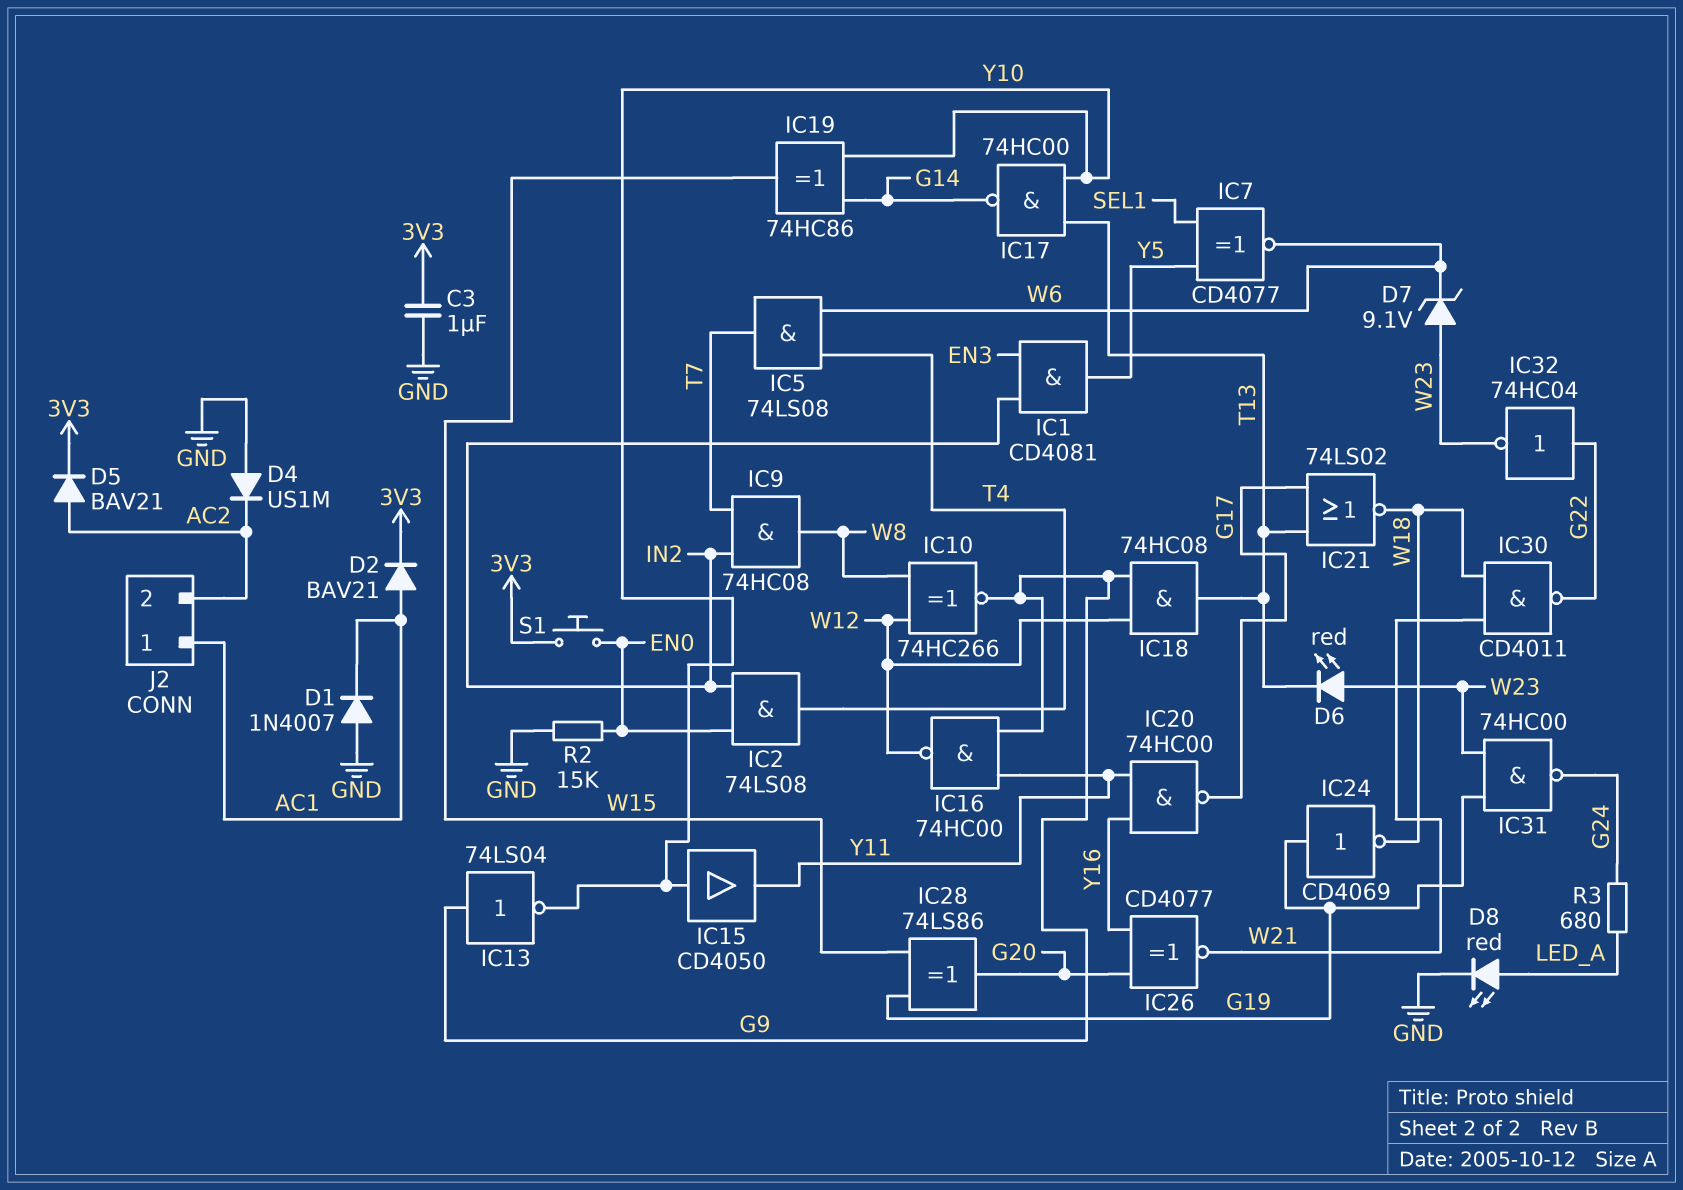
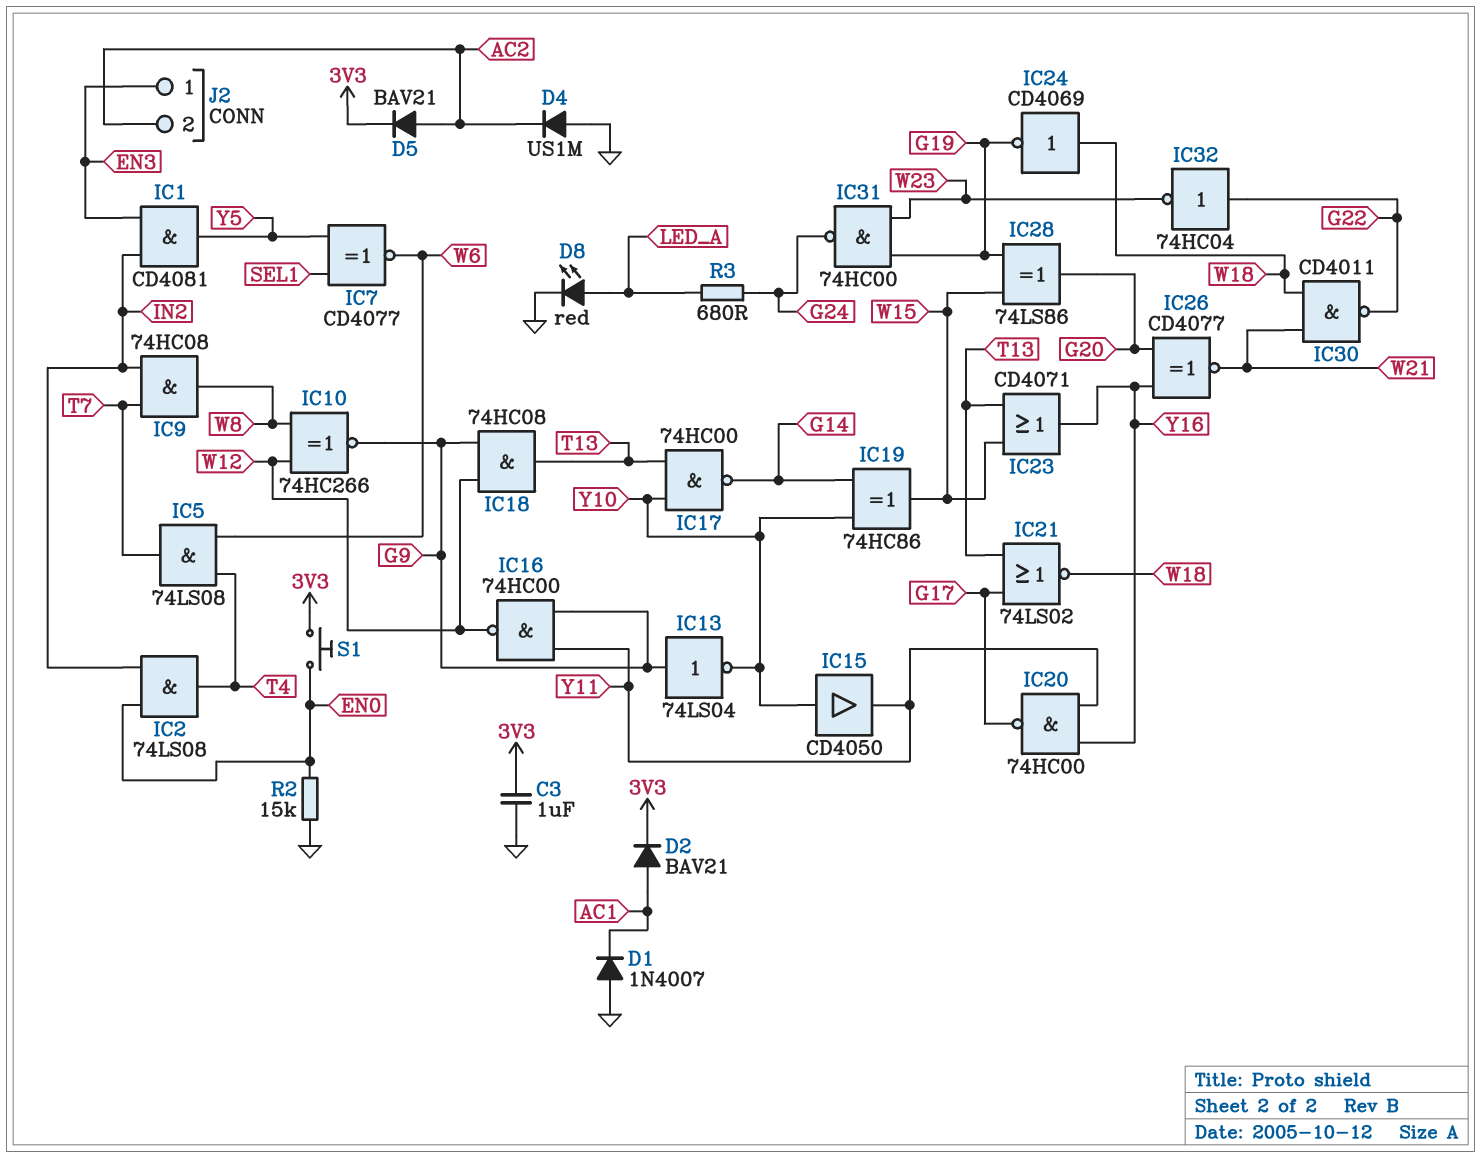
D6: LED red (A W23, K T13) -> none
D7: zener 9.1V (A W23, K W6) -> none
IC23: none -> OR CD4071 (in T13, in W15, out Y16)
IC24: NOT CD4069 (in G19, out W18) -> NOT CD4069 (in W18, out G19)
J2 pin 1: AC1 -> EN3

